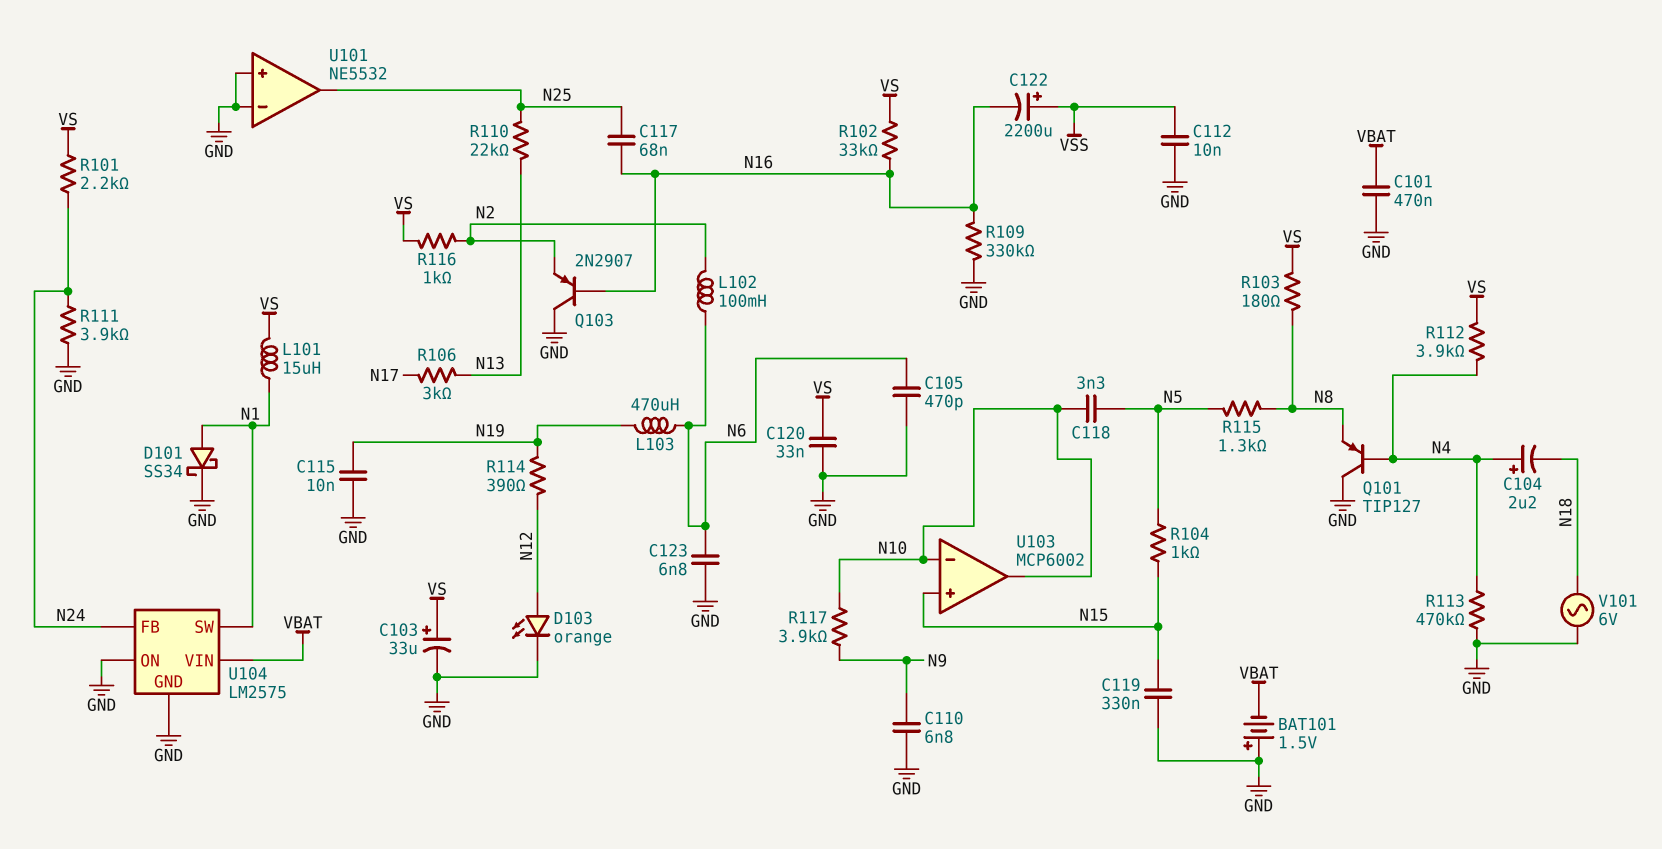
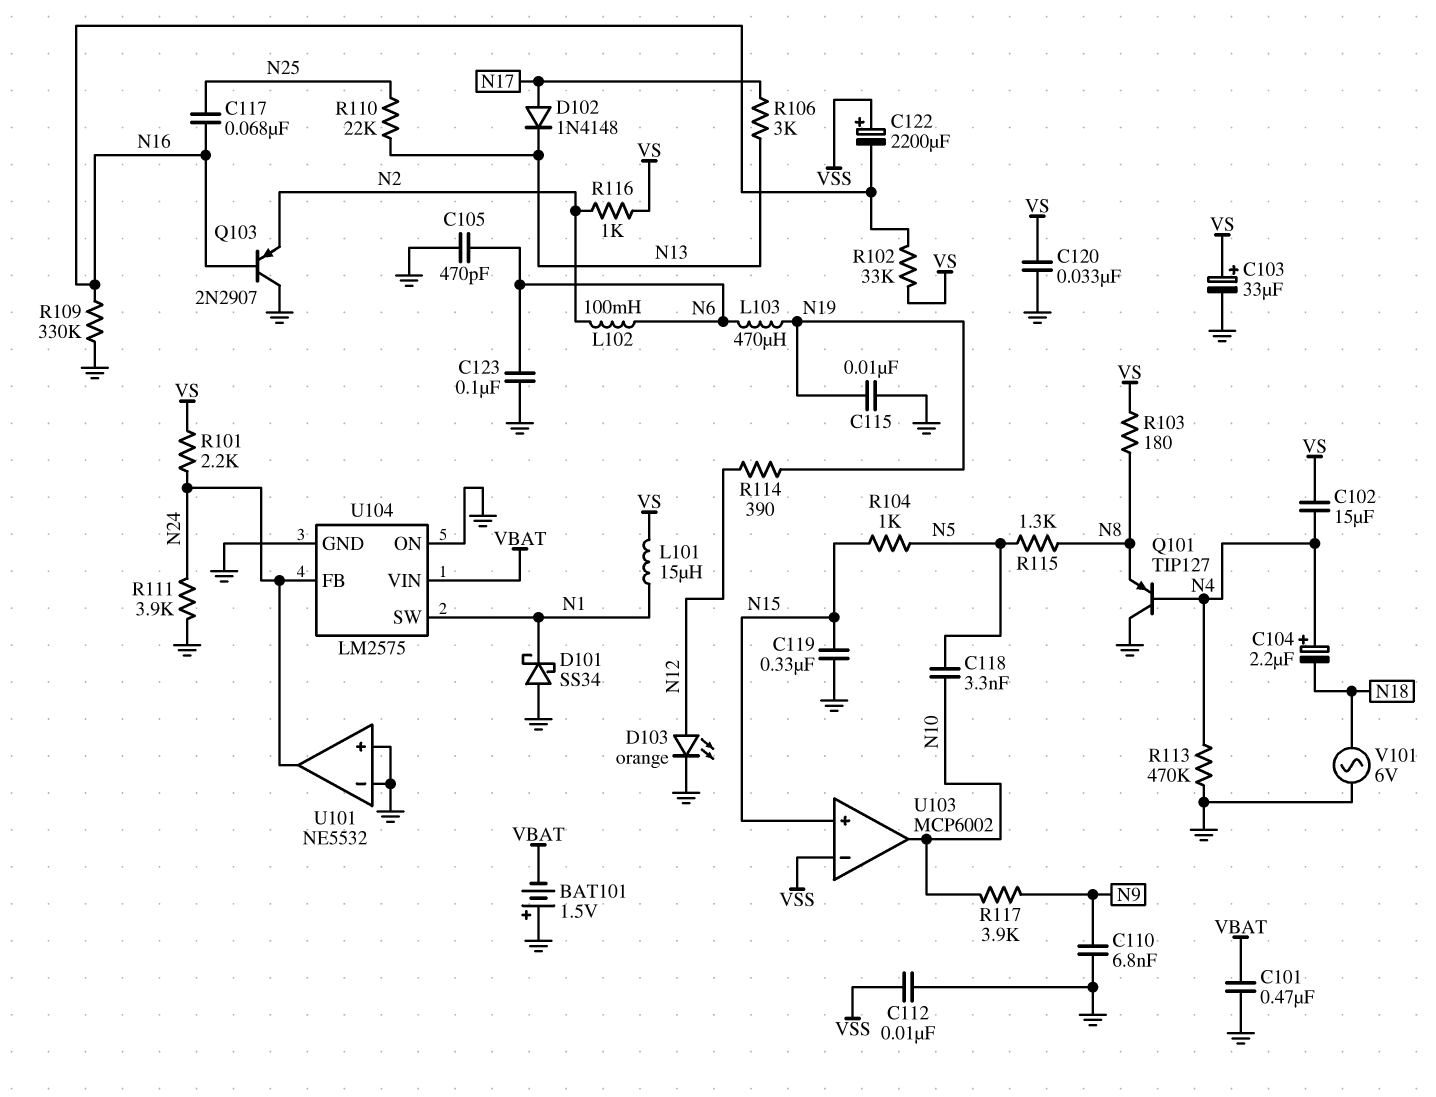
C102: none -> 15uF (N4, VS)
C123: 6.8nF (GND, N6) -> 100nF (GND, N6)
D101: schottky SS34 (A N1, K GND) -> schottky SS34 (A GND, K N1)
D102: none -> diode 1N4148 (A N17, K N13)
R112: 3.9k (N4, VS) -> none
U101 pin out: N25 -> N24
U103 pin in-: N10 -> VSS

